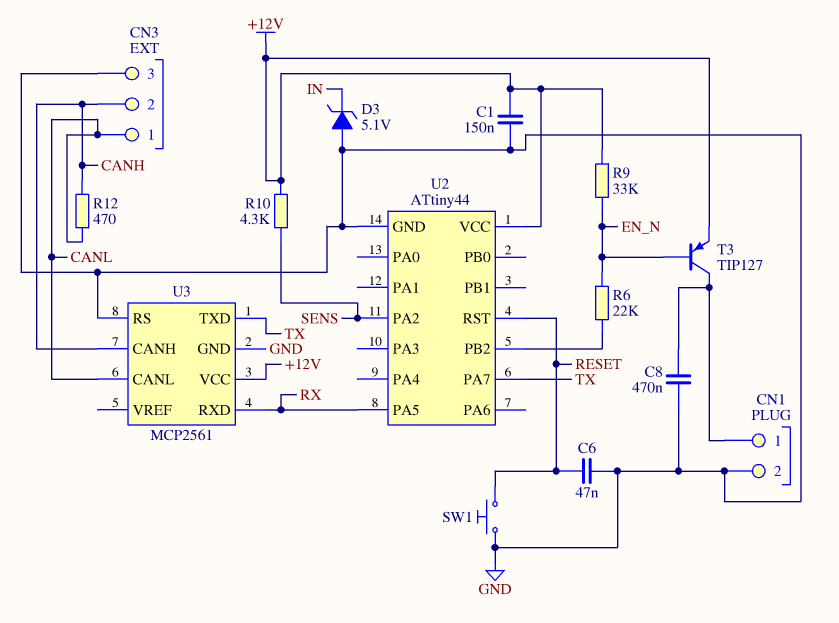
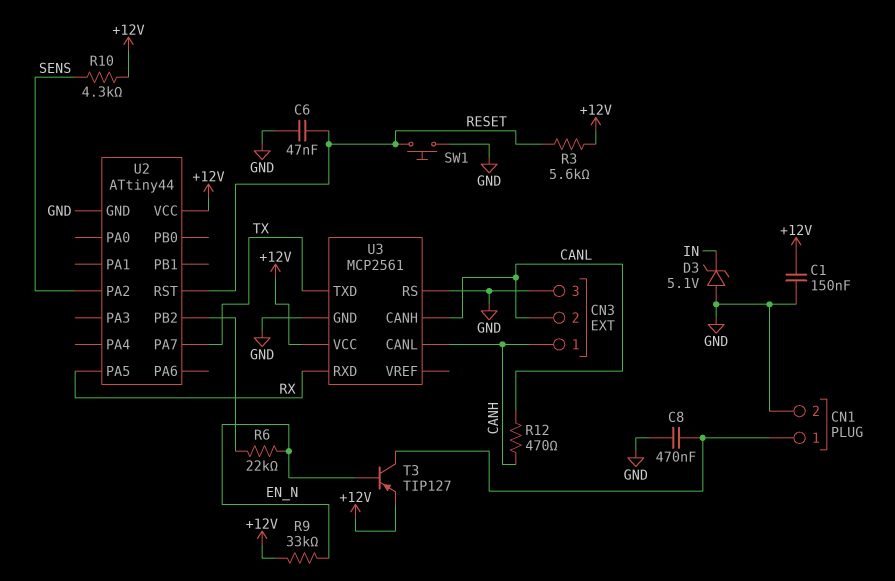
CN3 pin 1: CANL -> CANH
CN3 pin 2: CANH -> CANL
R3: none -> 5.6k (+12V, RESET)
U3 pin CANH: CANH -> CANL
U3 pin CANL: CANL -> CANH

